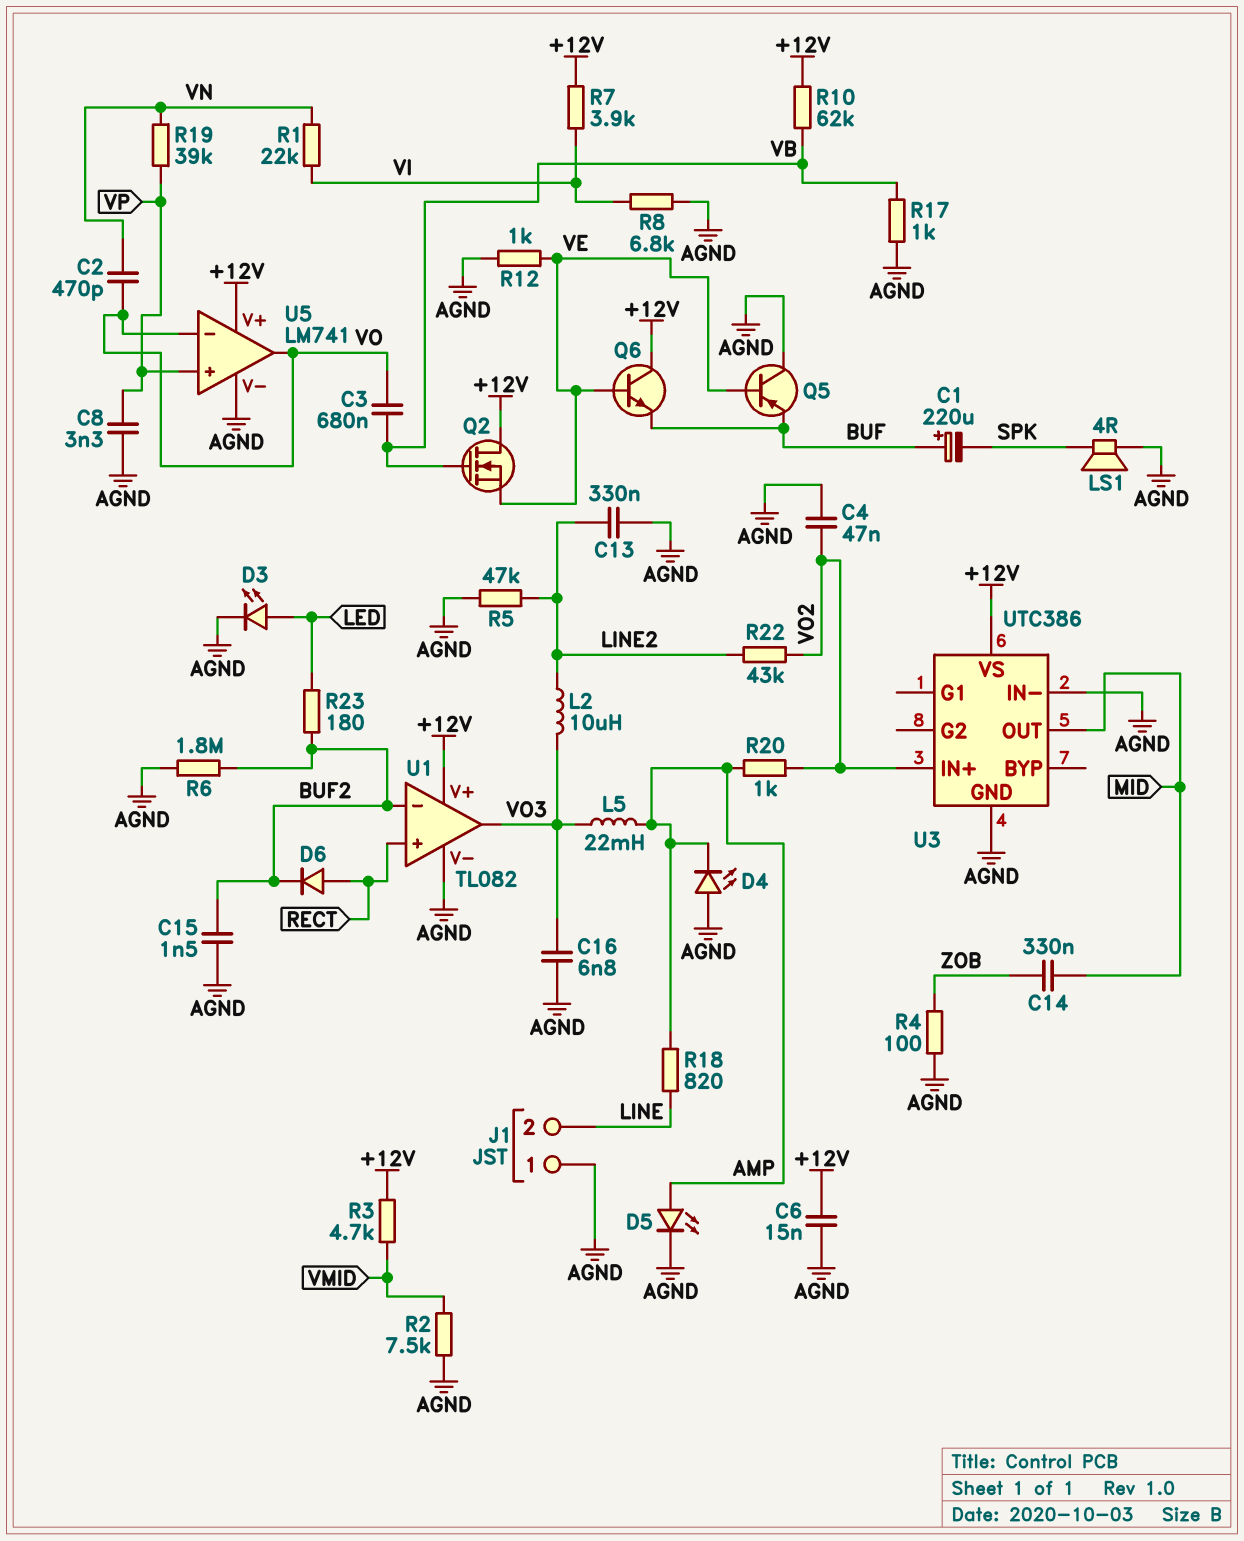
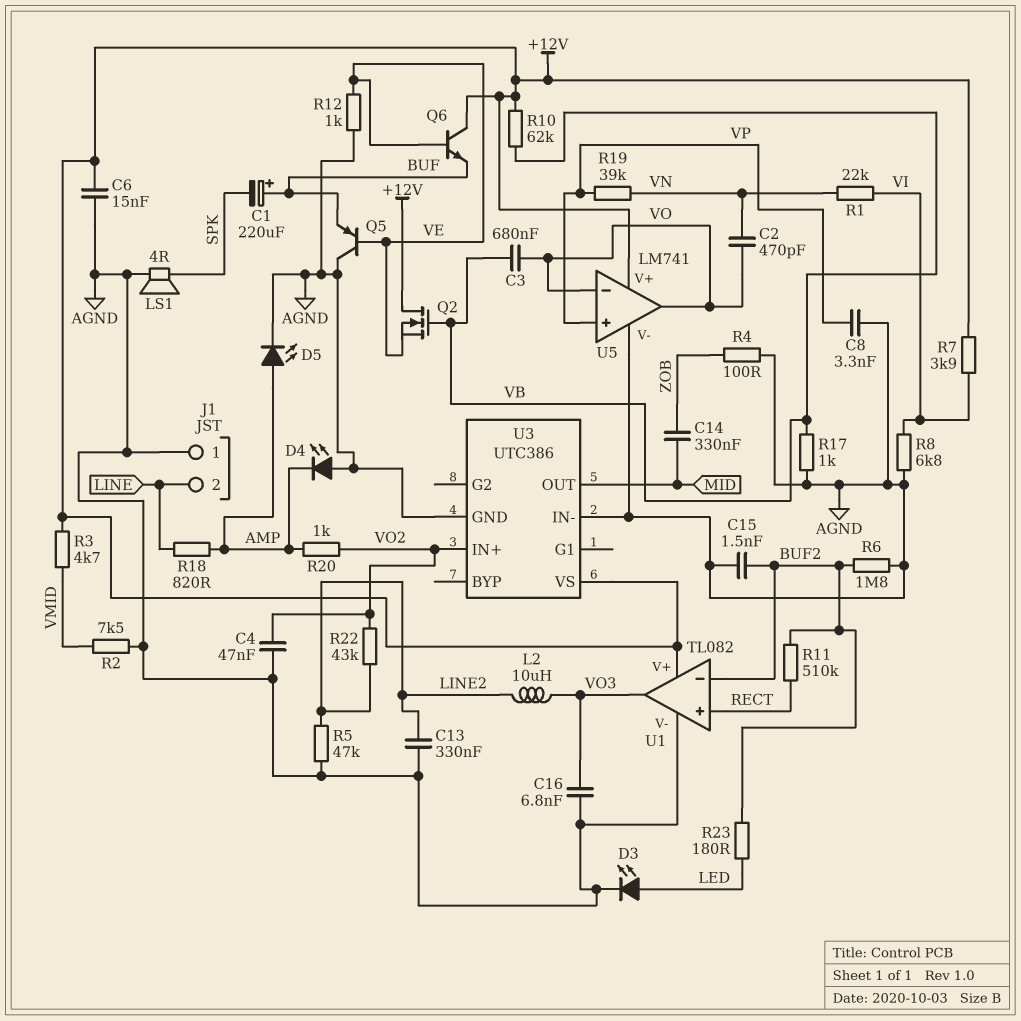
D6: diode (A RECT, K BUF2) -> none
L5: 22mH (AMP, VO3) -> none
R11: none -> 510k (BUF2, RECT)

